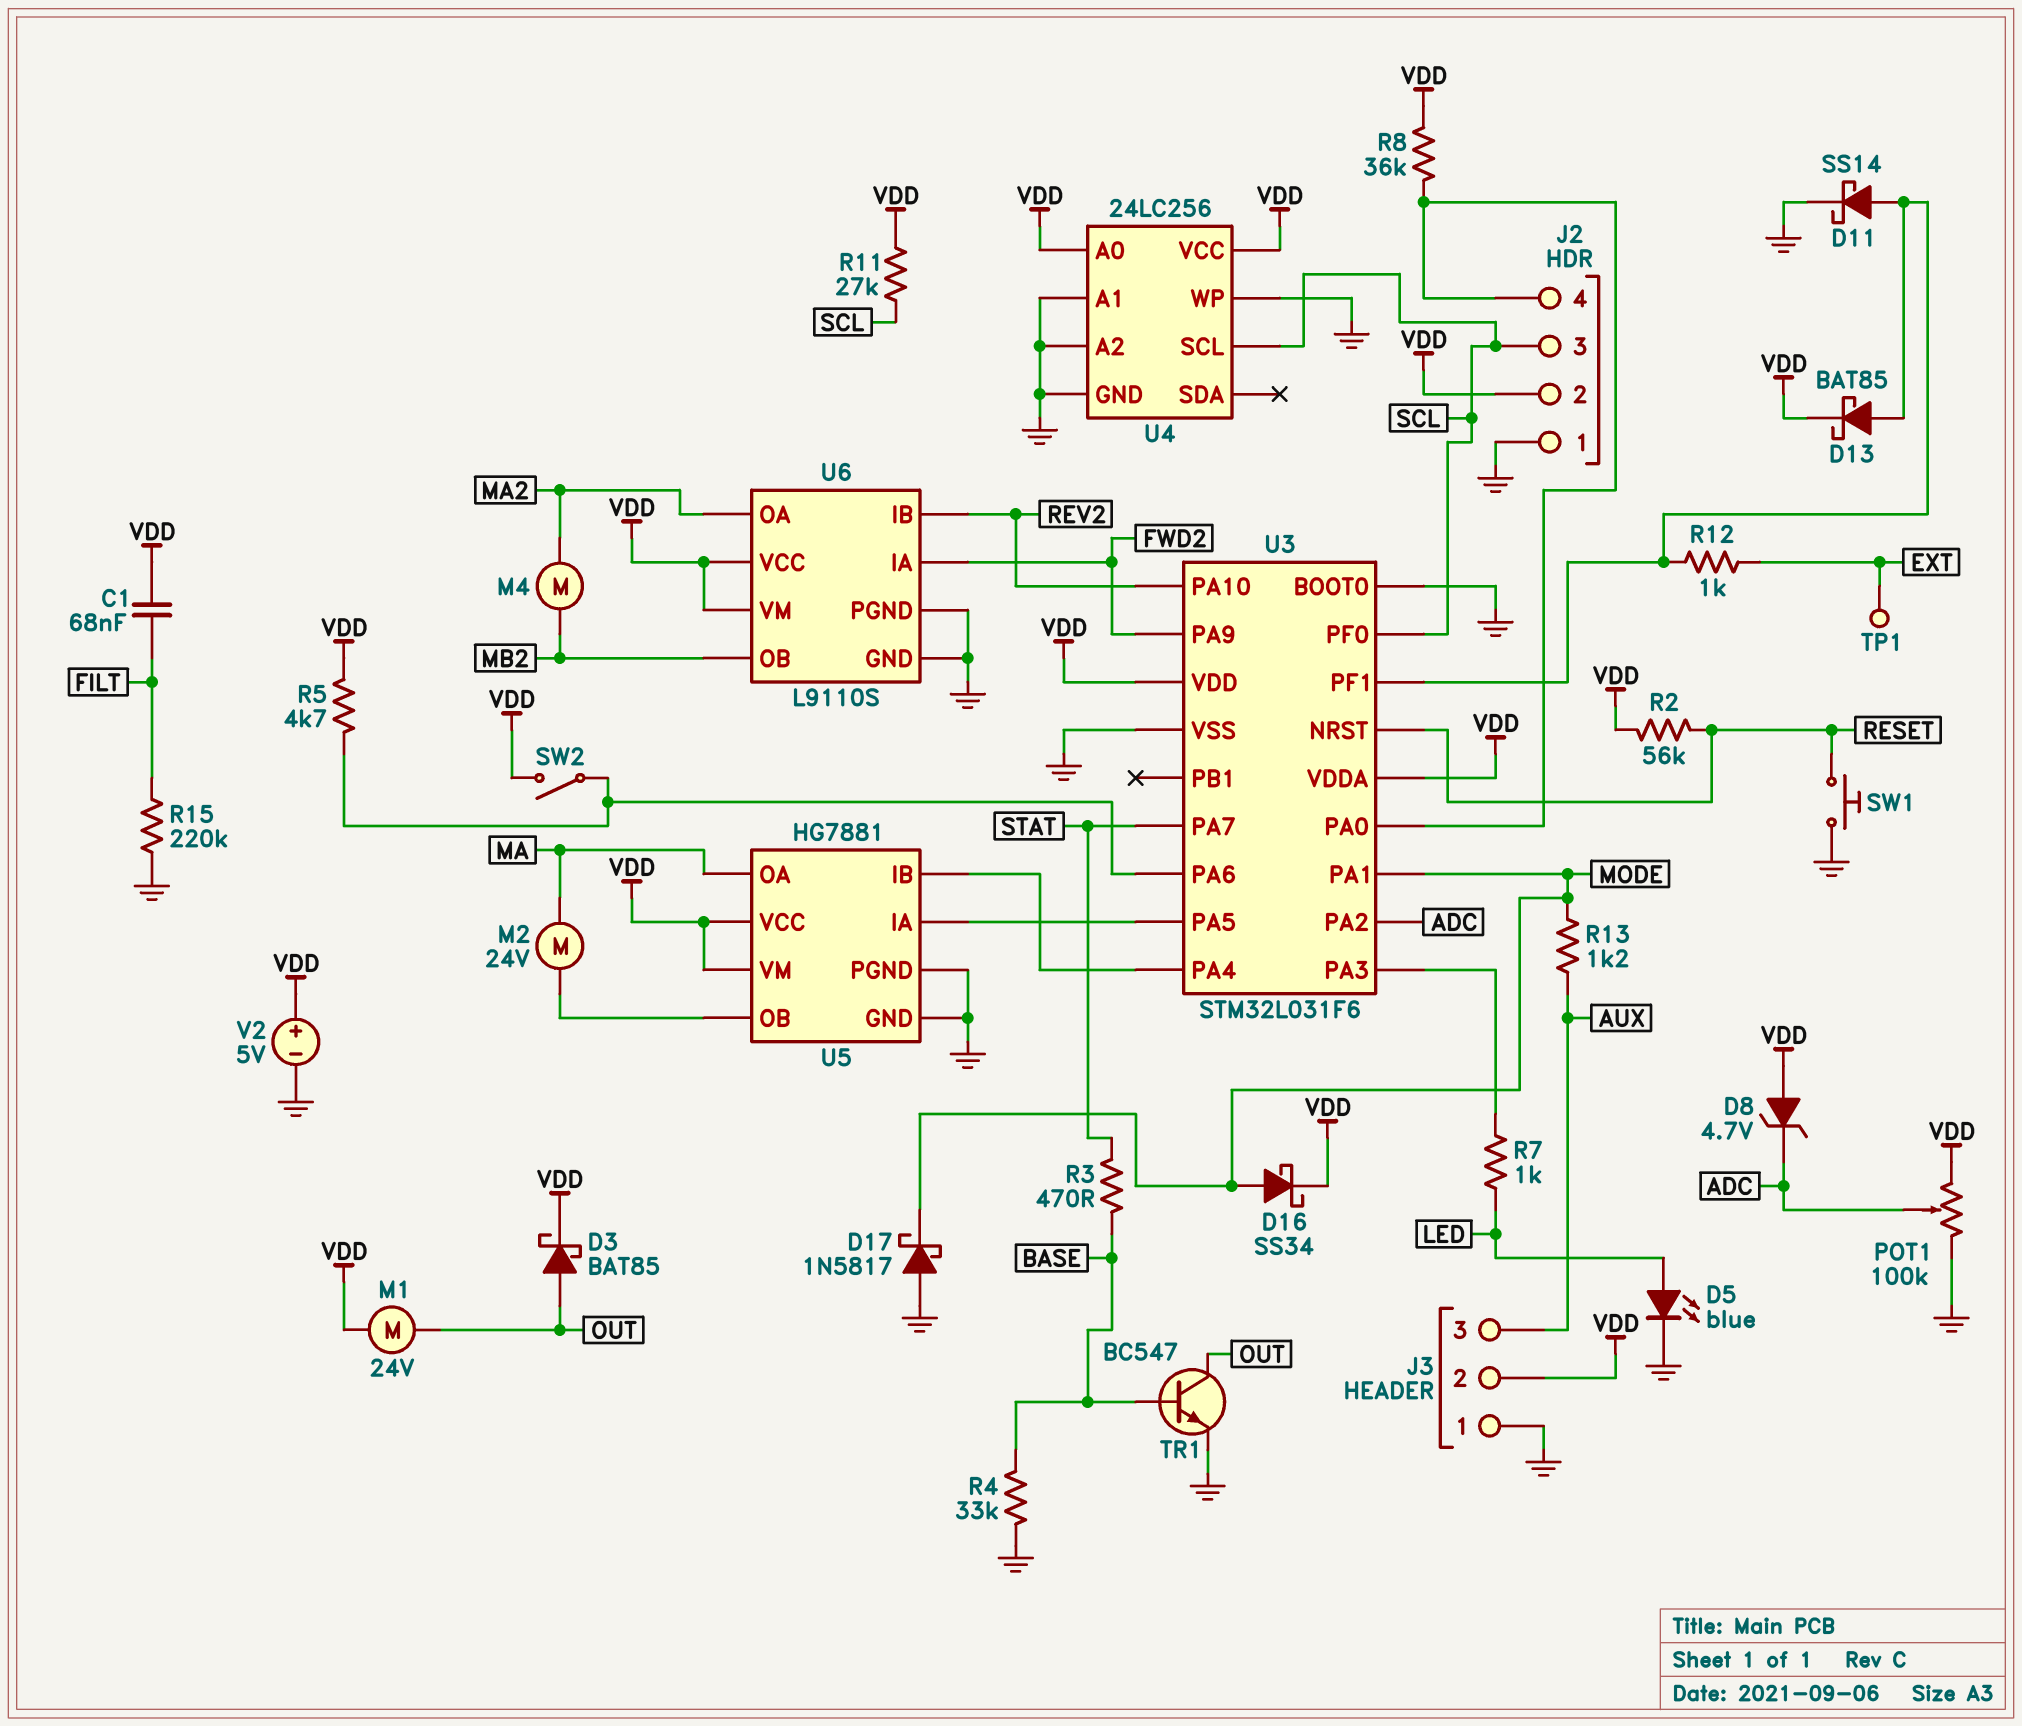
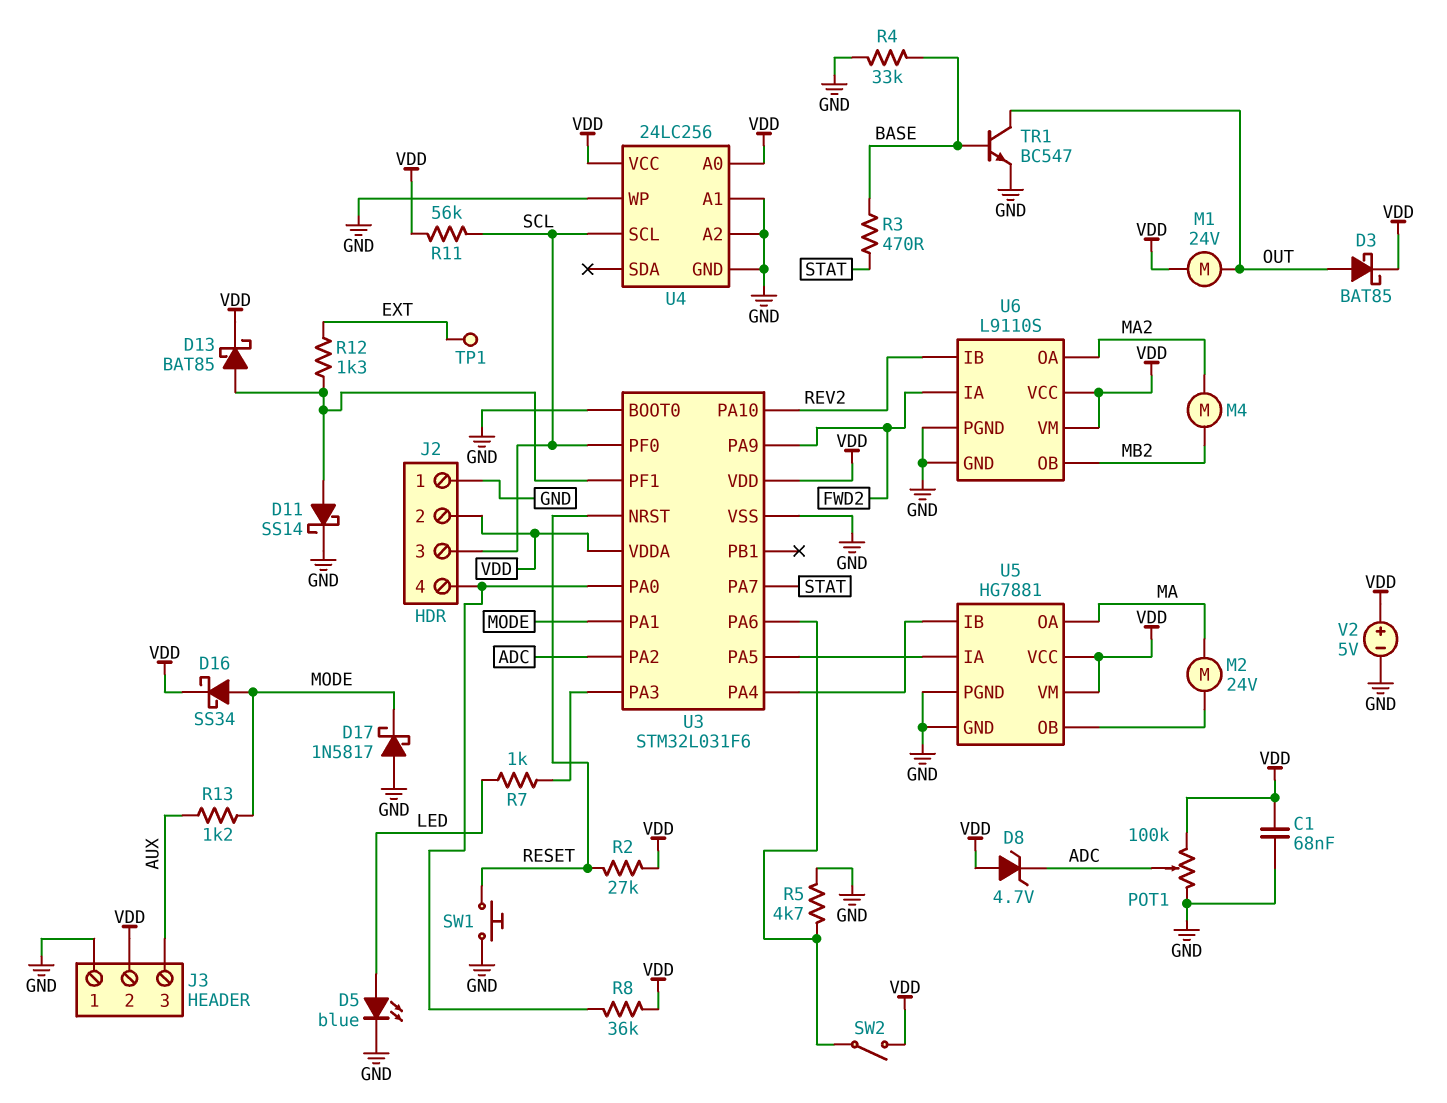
C1: 68nF (FILT, VDD) -> 68nF (GND, VDD)
R2: 56k (RESET, VDD) -> 27k (RESET, VDD)
R5: 4.7k (U3/PA6, VDD) -> 4.7k (GND, U3/PA6)
R11: 27k (SCL, VDD) -> 56k (SCL, VDD)
R12: 1k (EXT, U3/PF1) -> 1.3k (EXT, U3/PF1)
R15: 220k (FILT, GND) -> none

